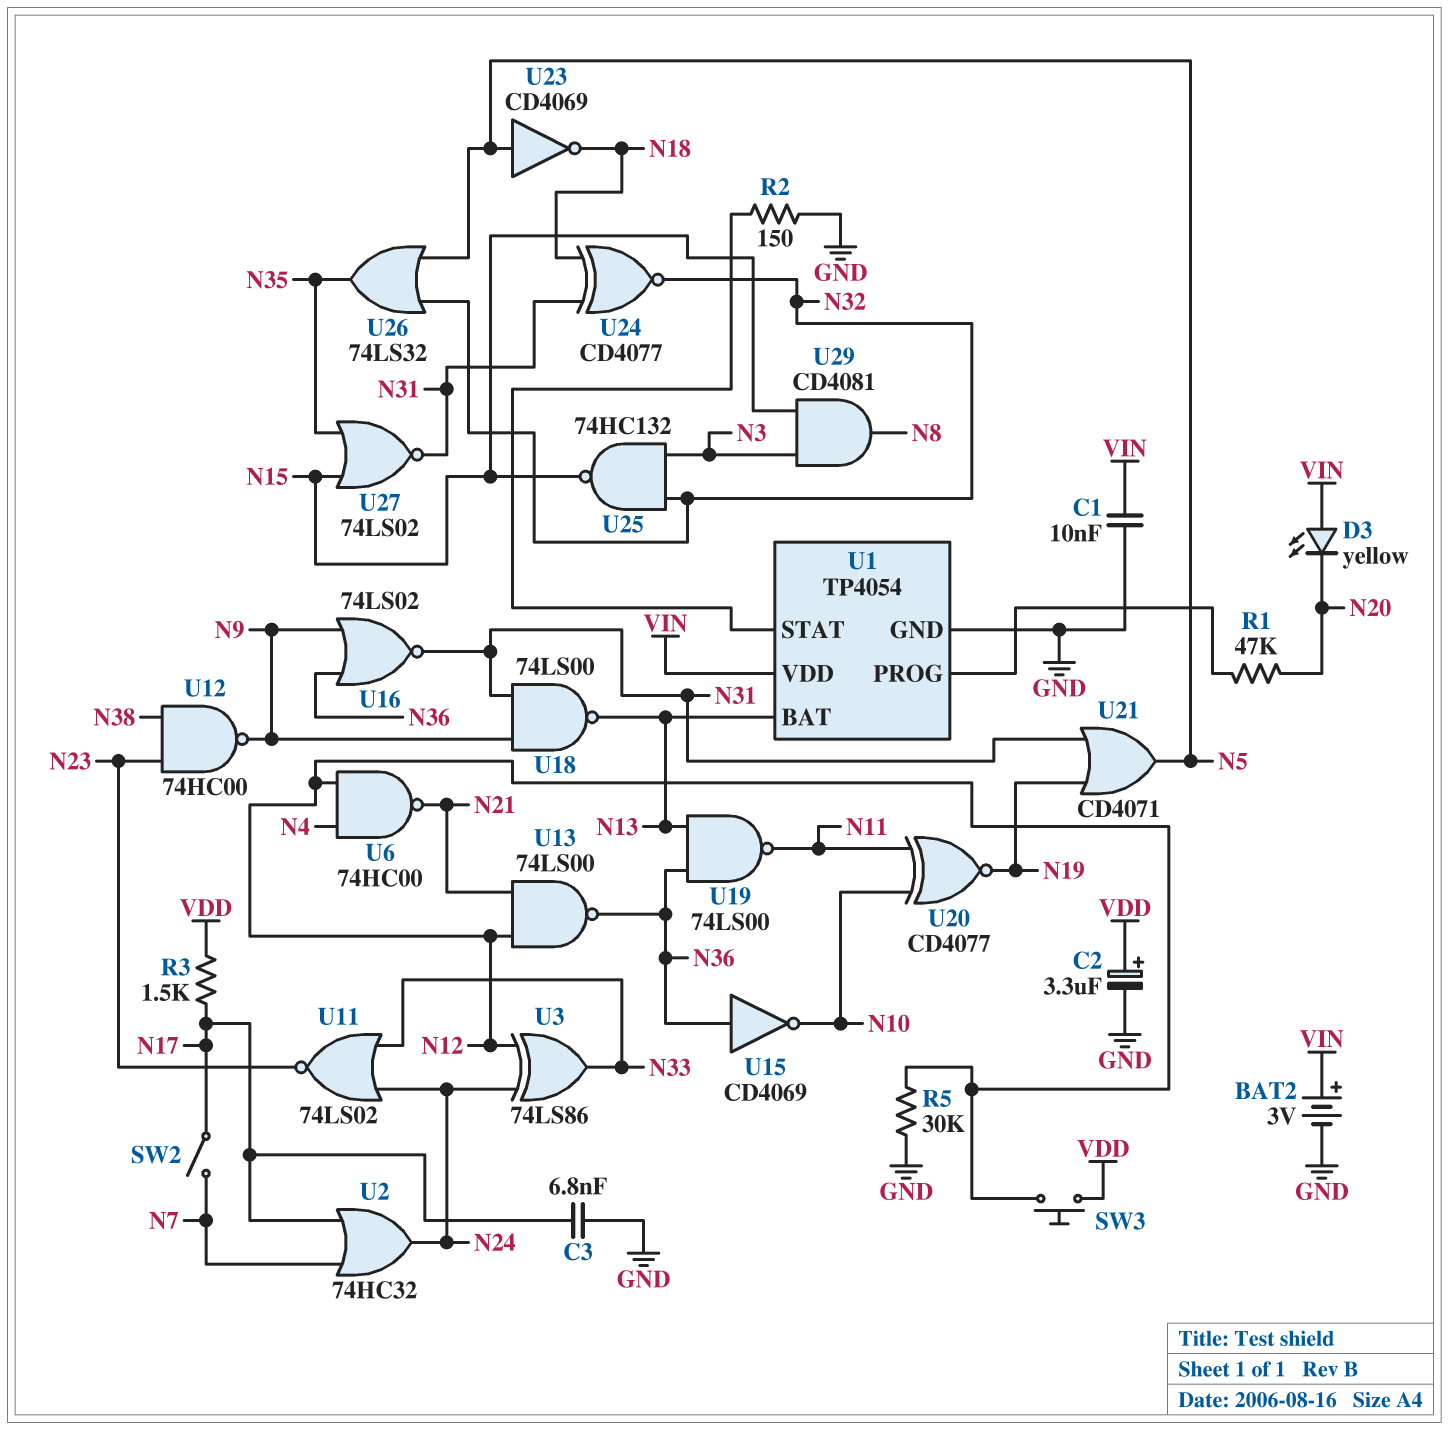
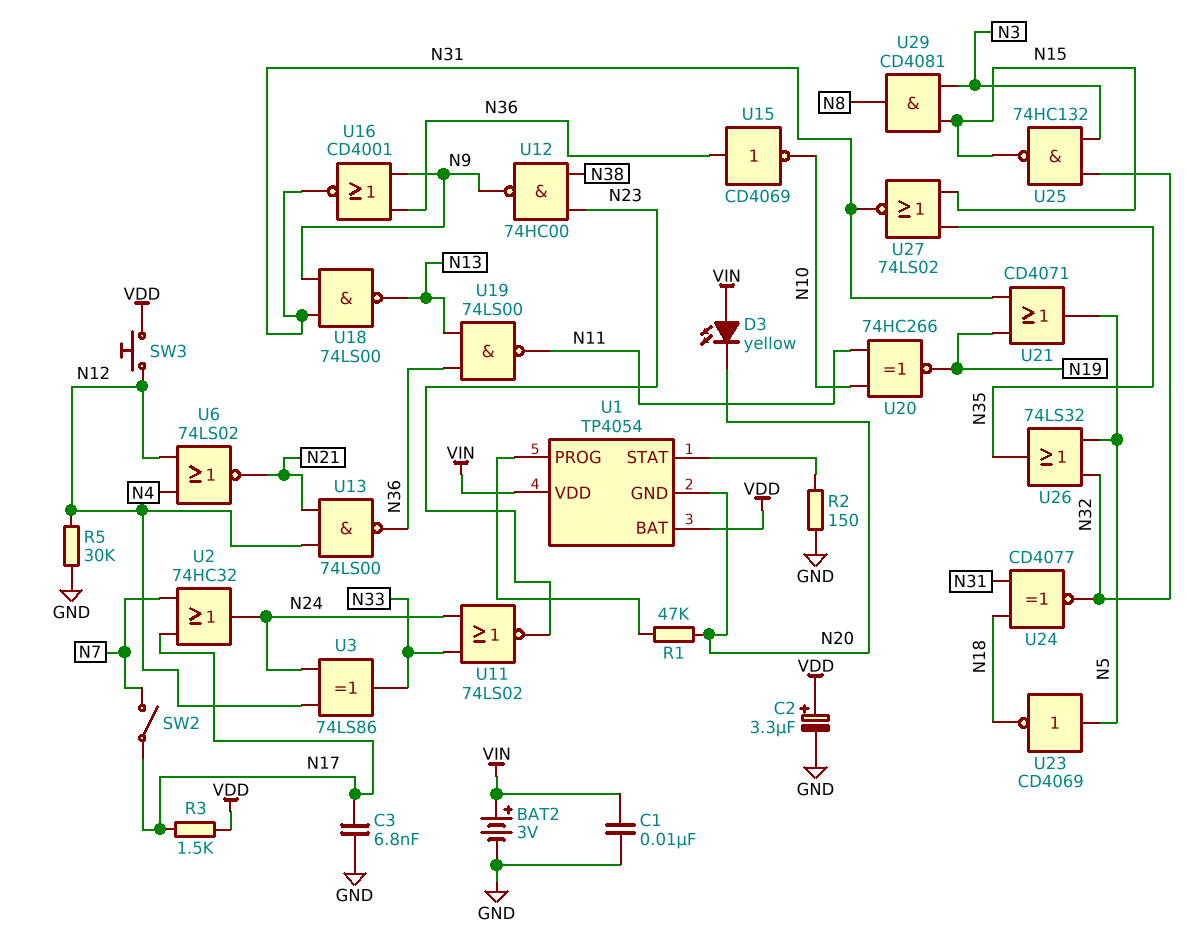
U1 pin BAT: N13 -> VDD
U1 pin GND: GND -> N20
U6: NAND 74HC00 (in N4, in N12, out N21) -> NOR 74LS02 (in N4, in N12, out N21)
U16: NOR 74LS02 (in N9, in N36, out N31) -> NOR CD4001 (in N9, in N36, out N31)
U20: XNOR CD4077 (in N10, in N11, out N19) -> XNOR 74HC266 (in N10, in N11, out N19)

